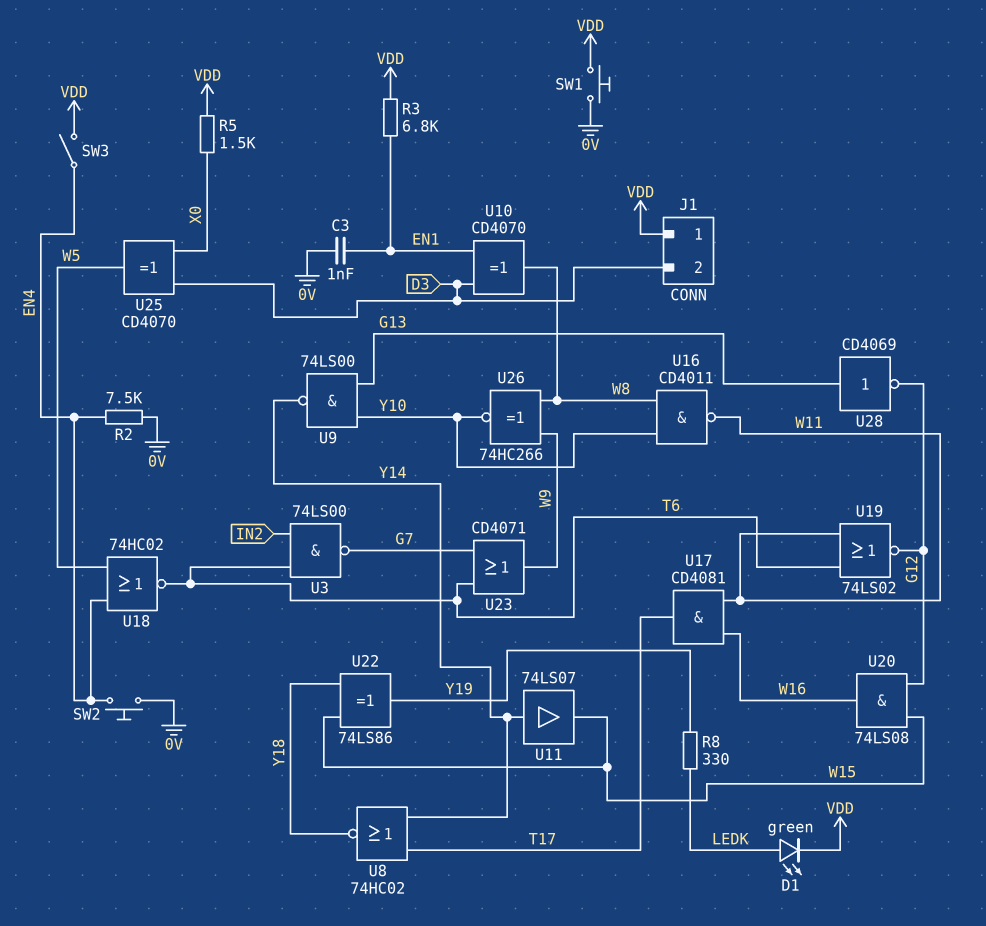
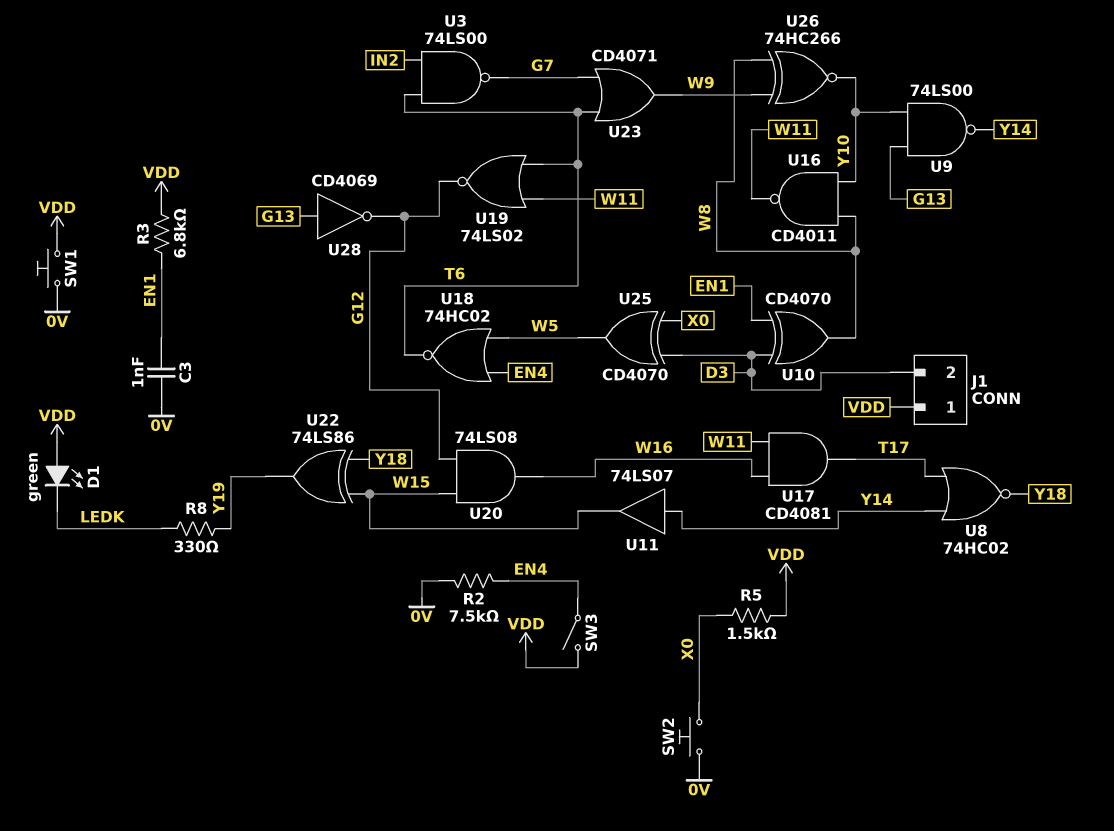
D1: LED green (A LEDK, K VDD) -> LED green (A VDD, K LEDK)
SW2: button (0V, EN4) -> button (0V, X0)

